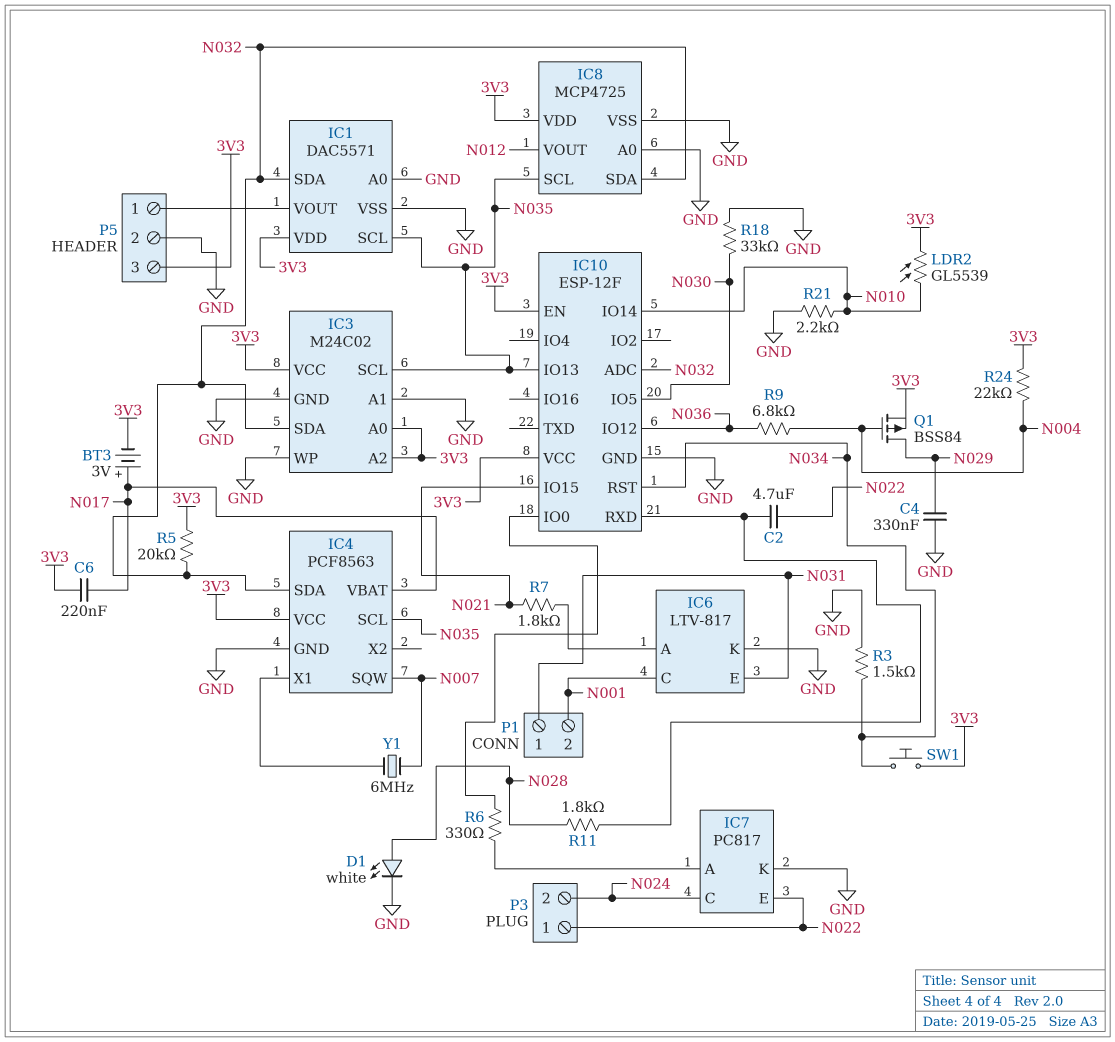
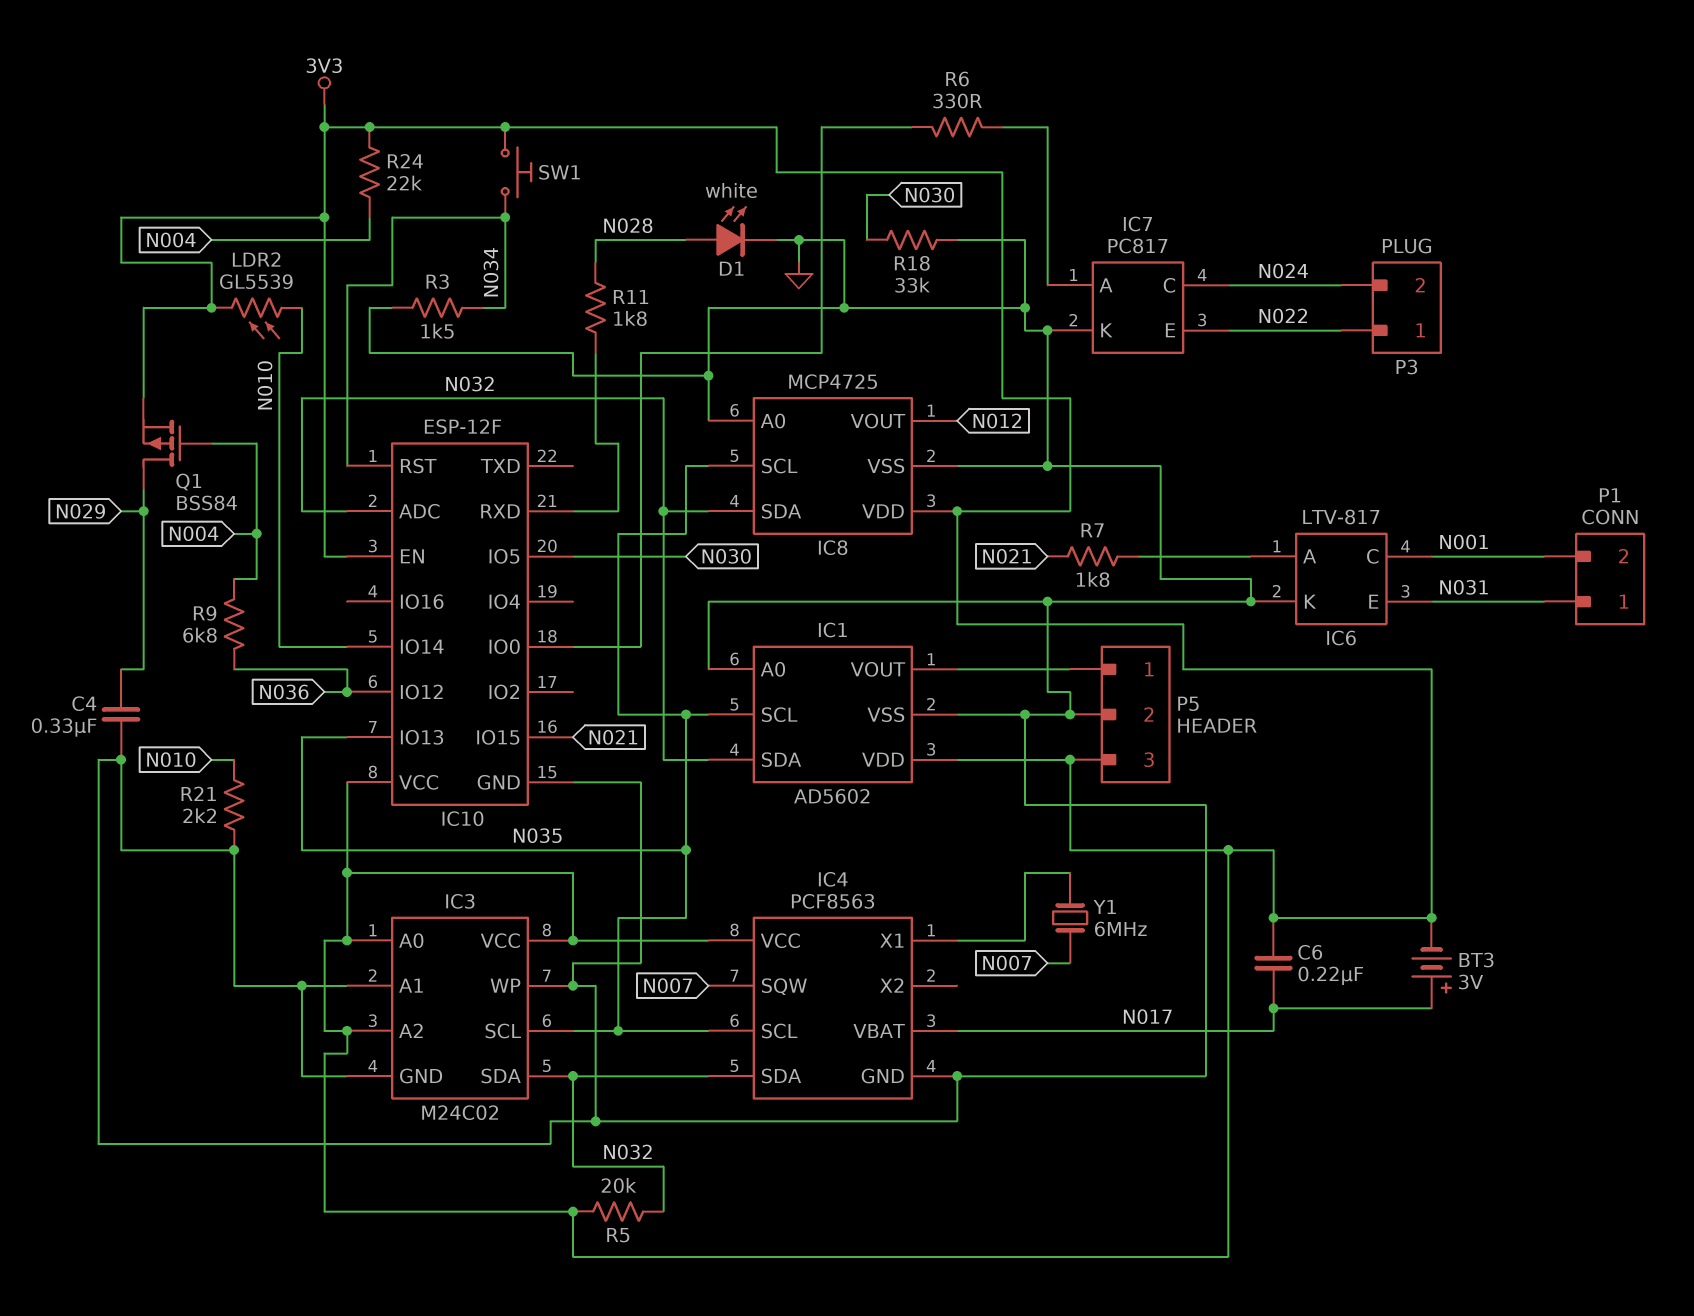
C2: 4.7uF (IC10/RXD, N022) -> none
IC1: DAC5571 -> AD5602

